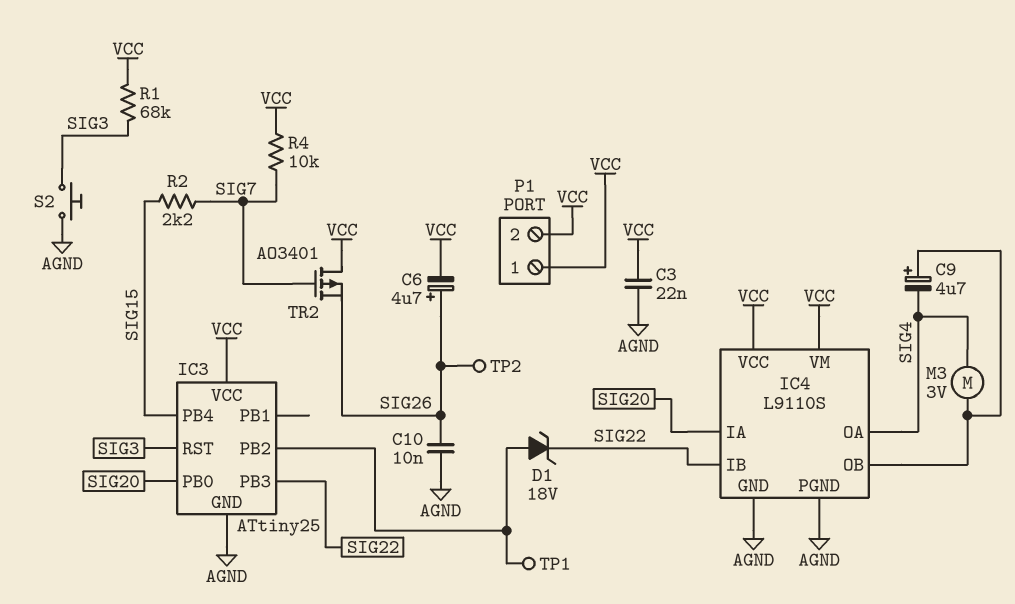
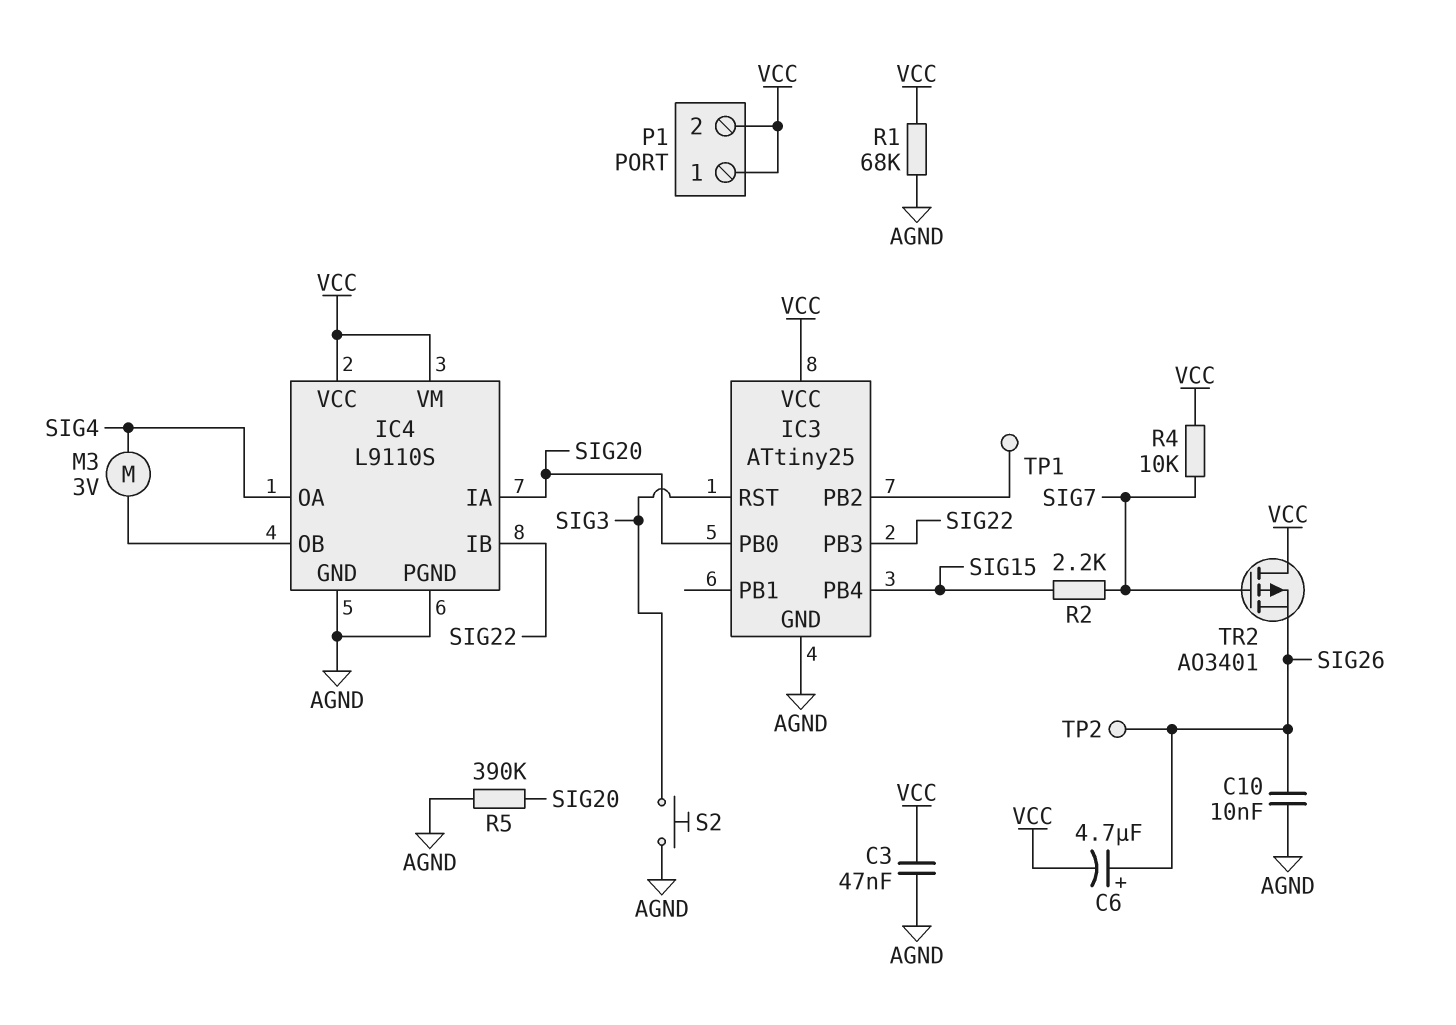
C3: 22nF (AGND, VCC) -> 47nF (AGND, VCC)
C9: 4.7uF (plus IC4/OB, minus SIG4) -> none
D1: zener 18V (A IC3/PB2, K SIG22) -> none
R1: 68k (SIG3, VCC) -> 68k (AGND, VCC)
R5: none -> 390k (AGND, SIG20)

